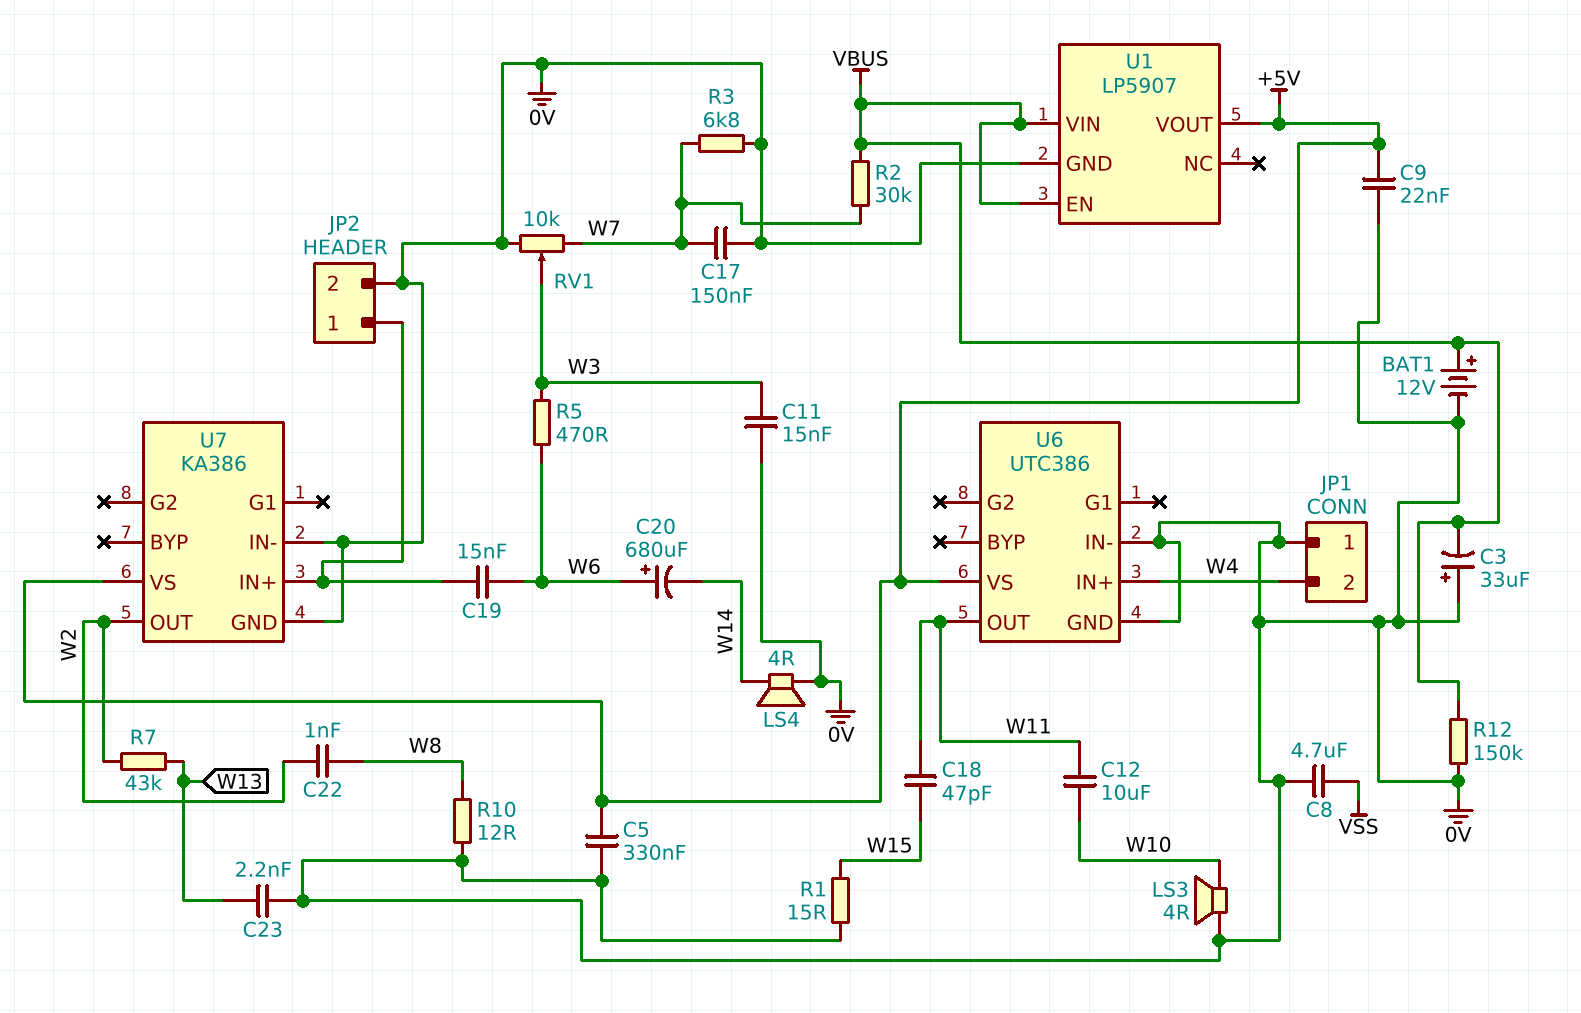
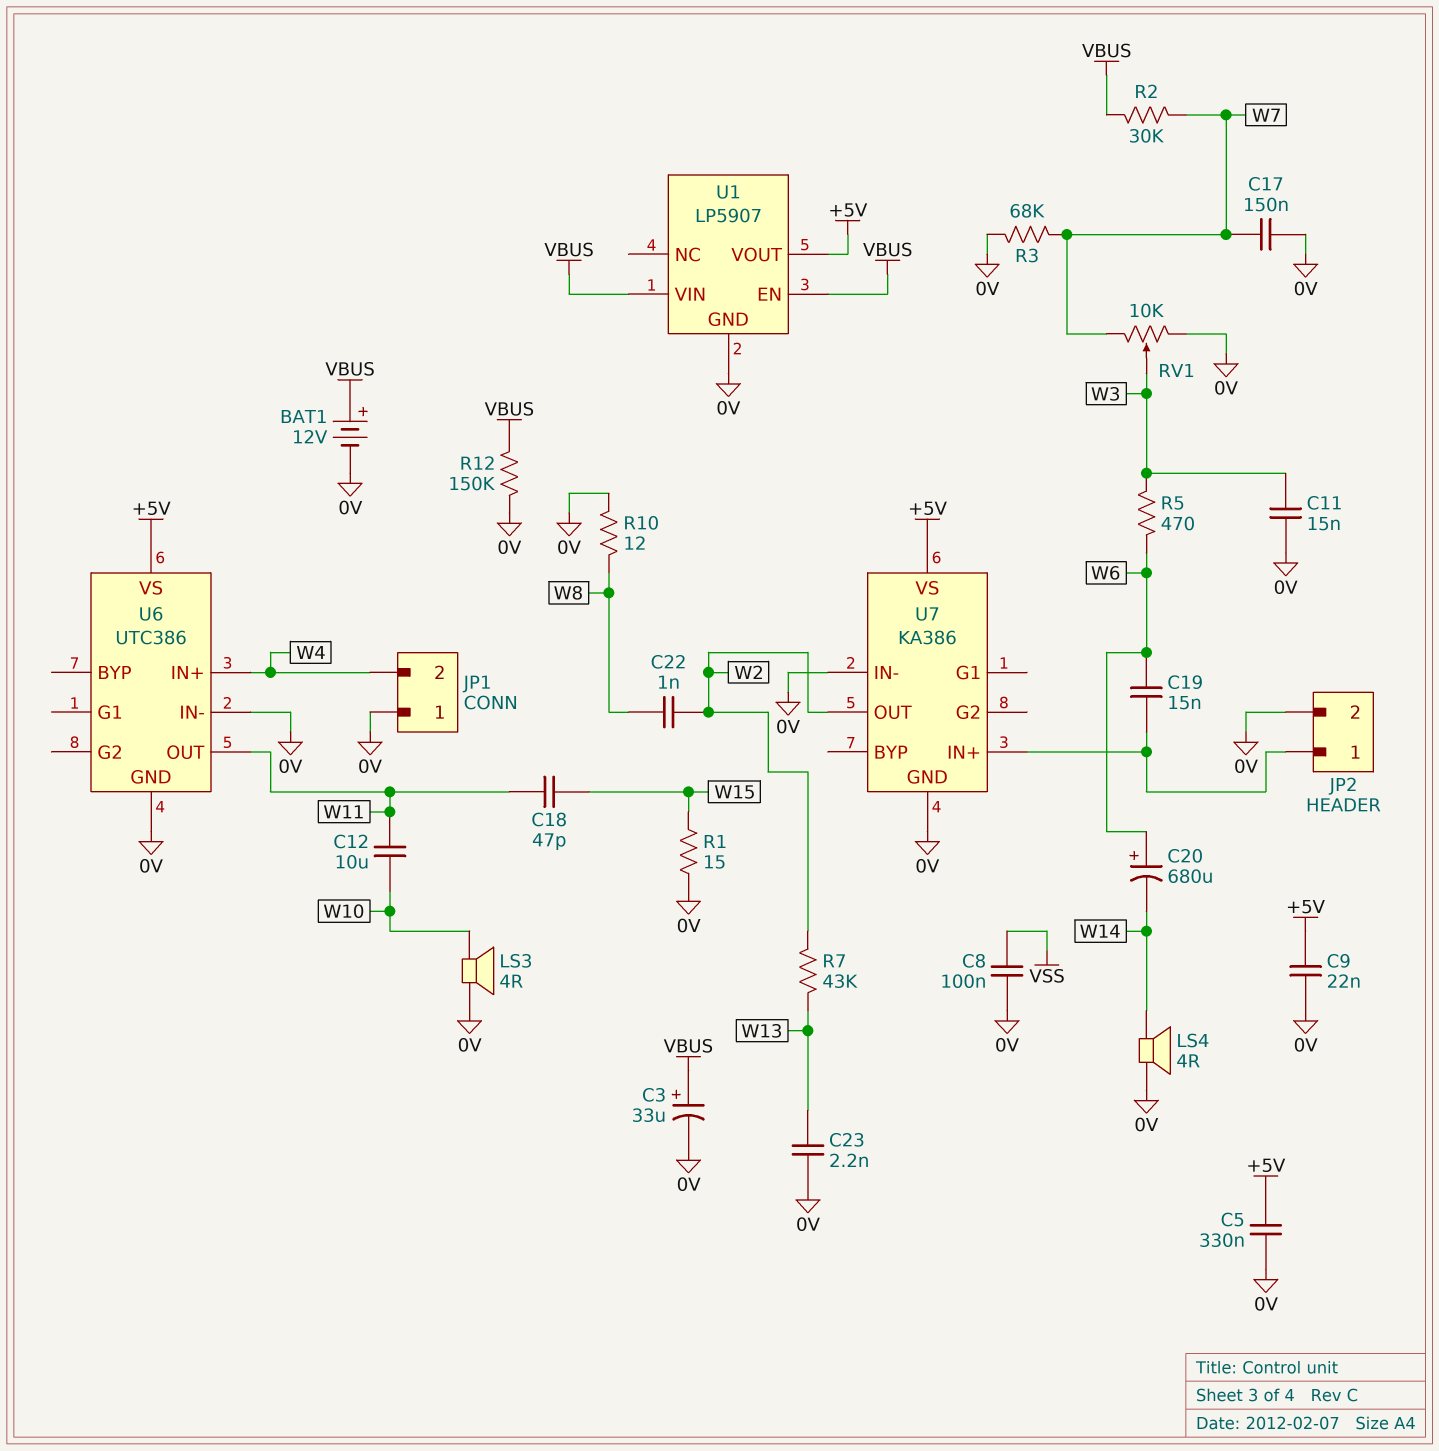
C3: 33uF (plus 0V, minus VBUS) -> 33uF (plus VBUS, minus 0V)
C8: 4.7uF (0V, VSS) -> 100nF (0V, VSS)
R3: 6.8k (0V, W7) -> 68k (0V, W7)

